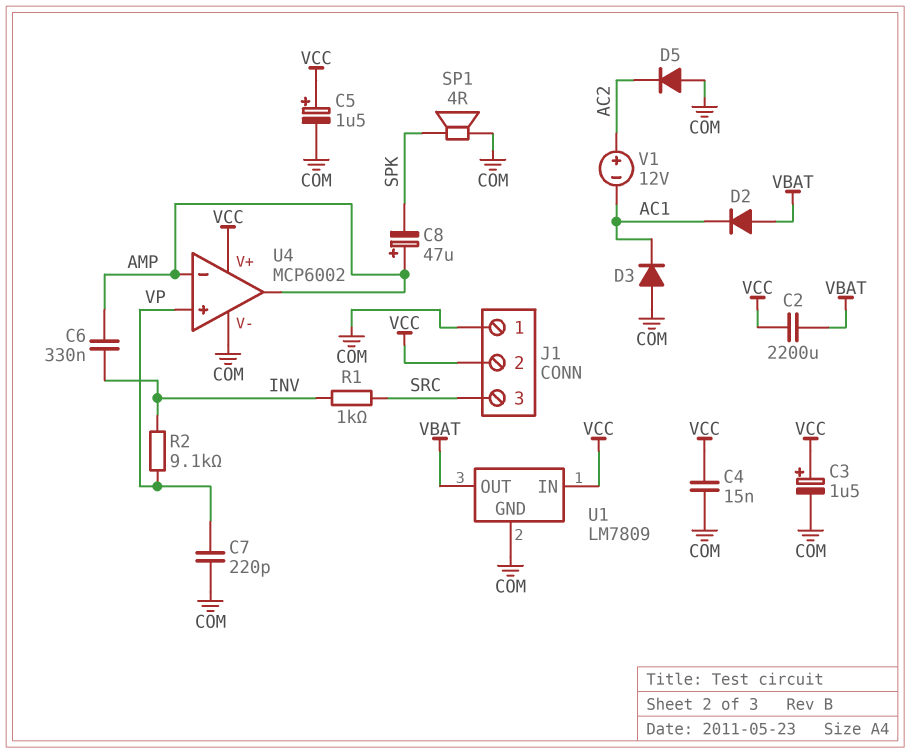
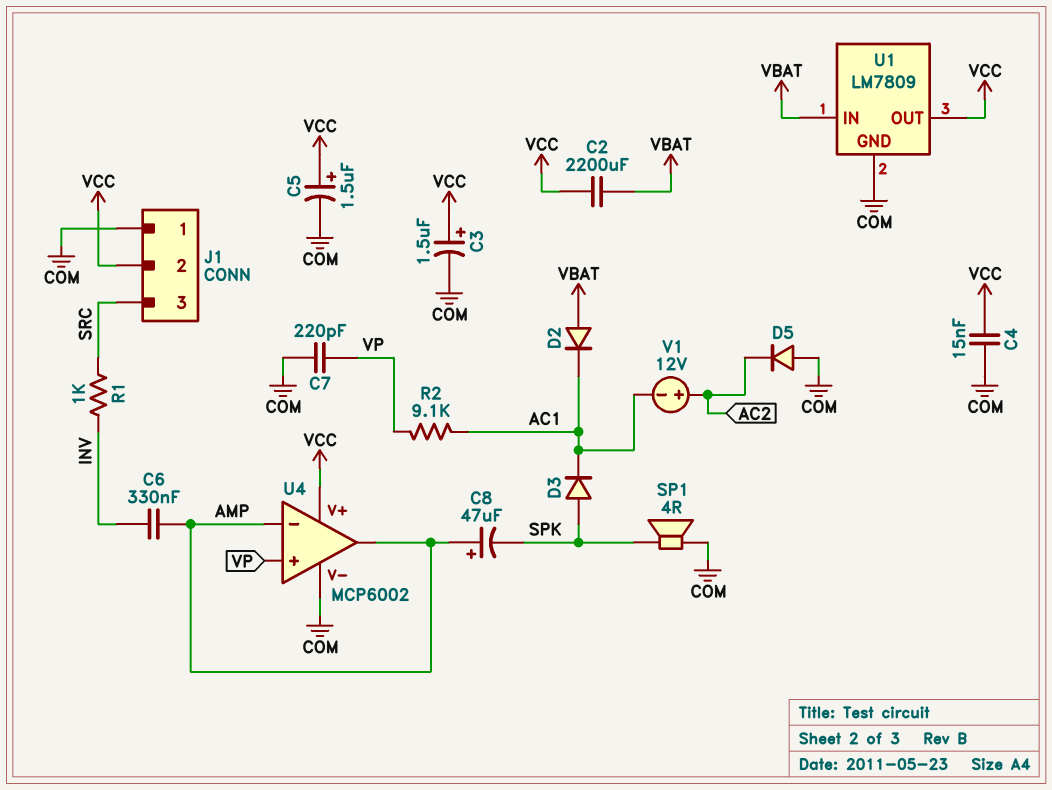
D3: diode (A COM, K AC1) -> diode (A SPK, K AC1)
R2: 9.1k (INV, VP) -> 9.1k (AC1, VP)
U1 pin IN: VCC -> VBAT
U1 pin OUT: VBAT -> VCC

